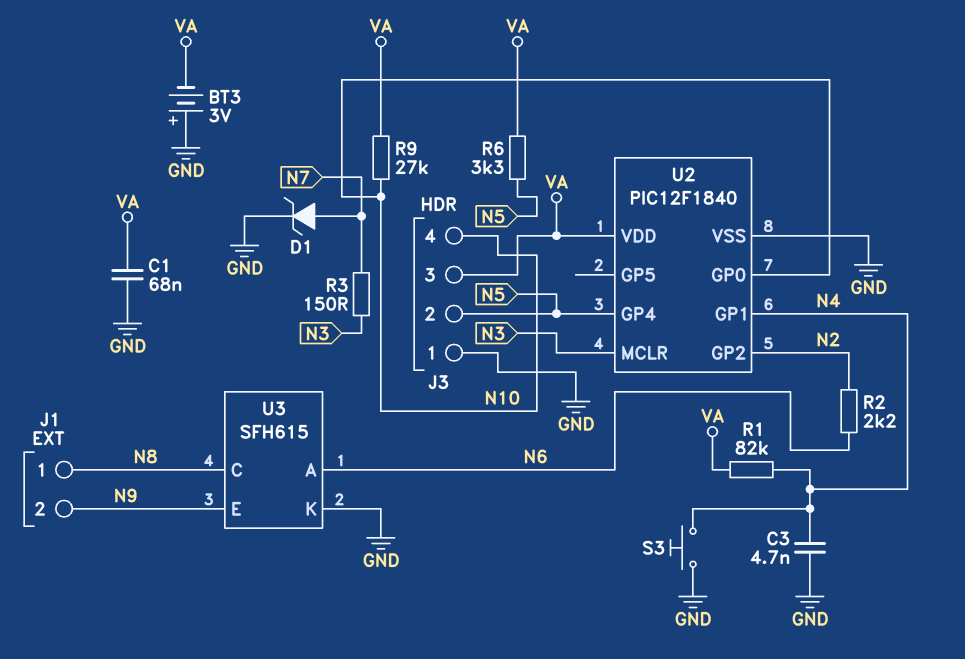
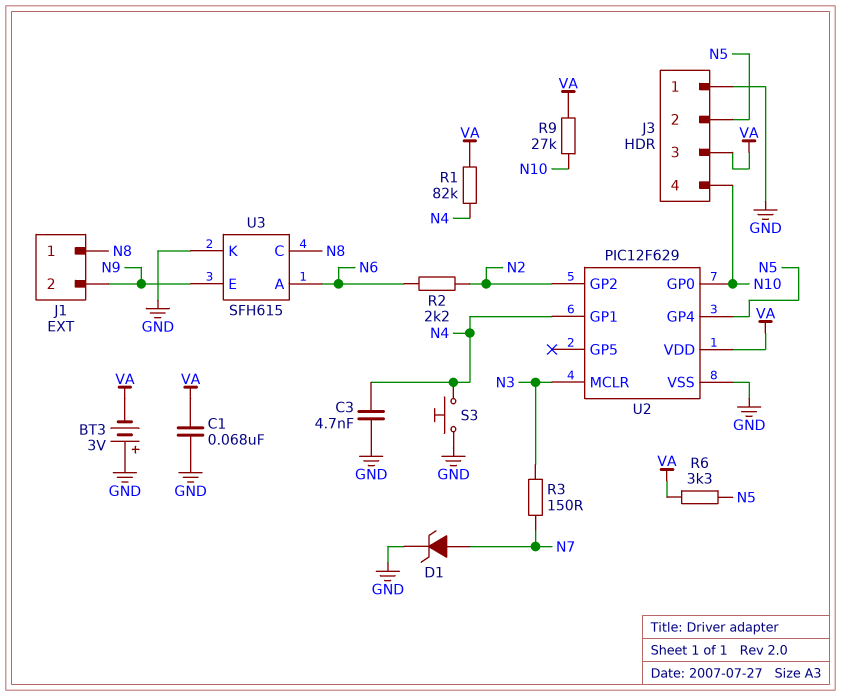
U2: PIC12F1840 -> PIC12F629

